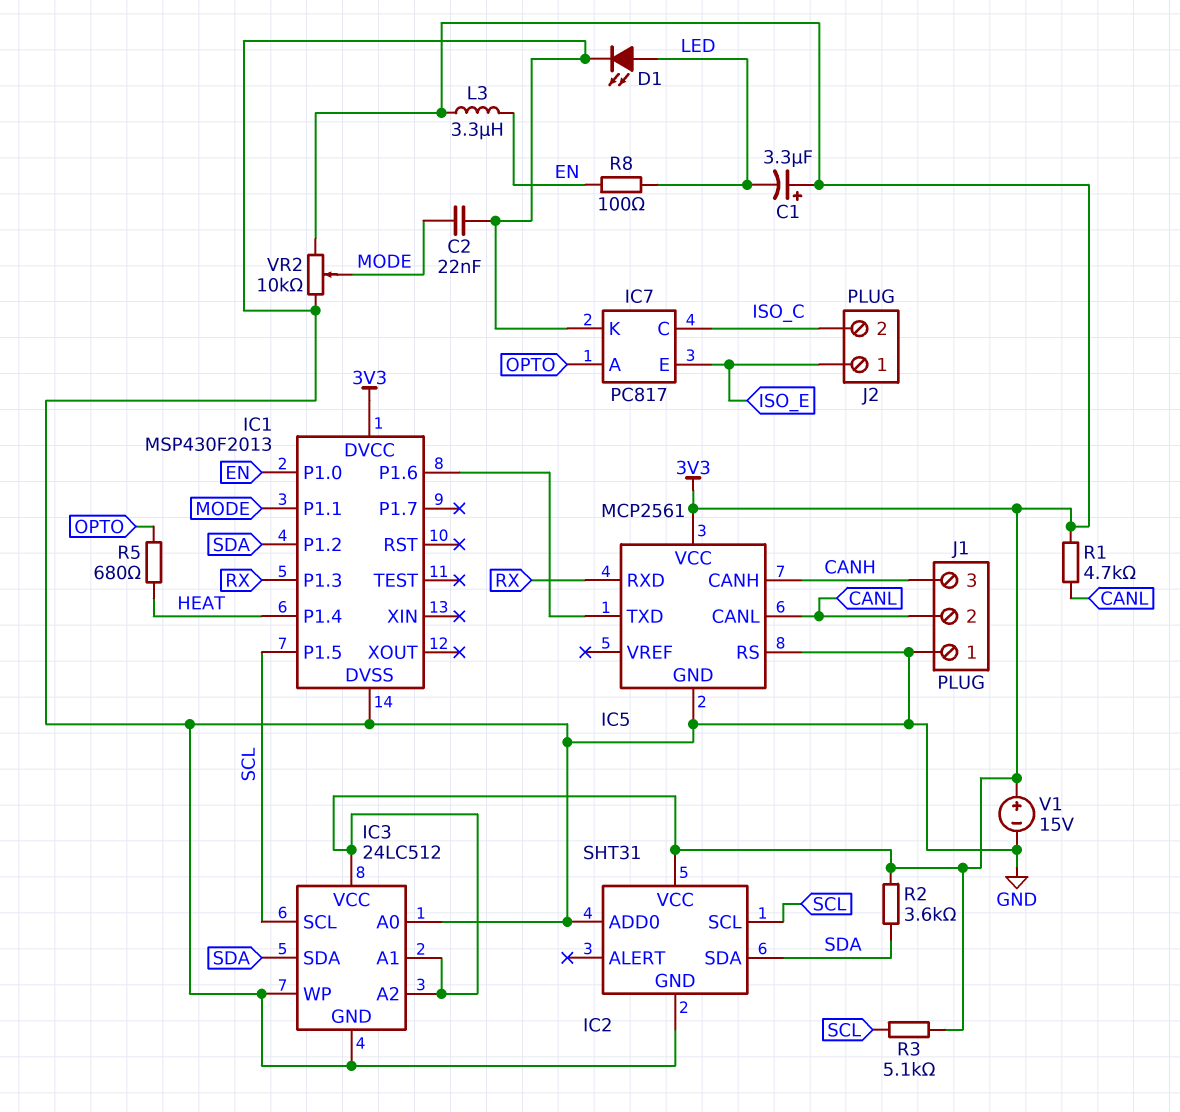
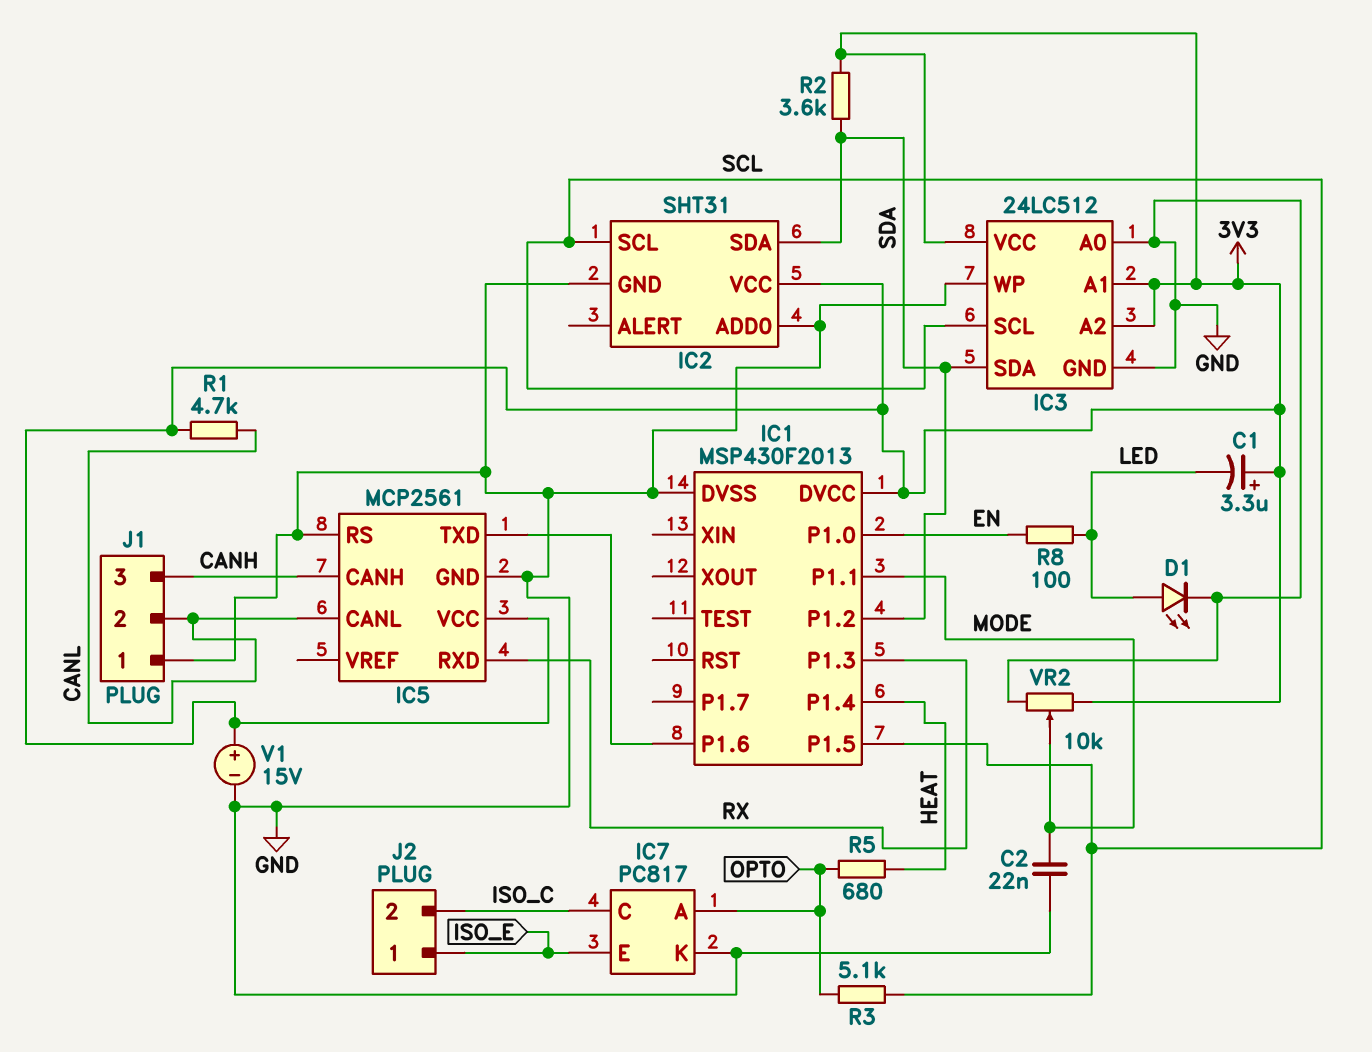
L3: 3.3uH (3V3, EN) -> none
R3: 5.1k (3V3, SCL) -> 5.1k (OPTO, SCL)

